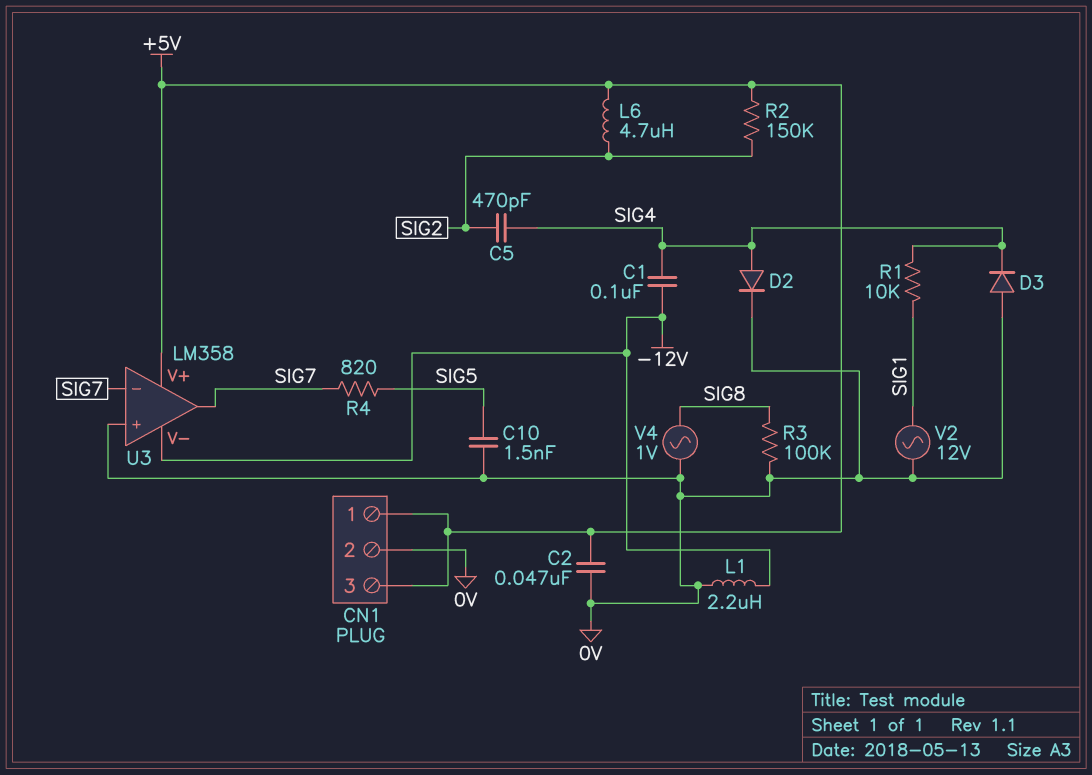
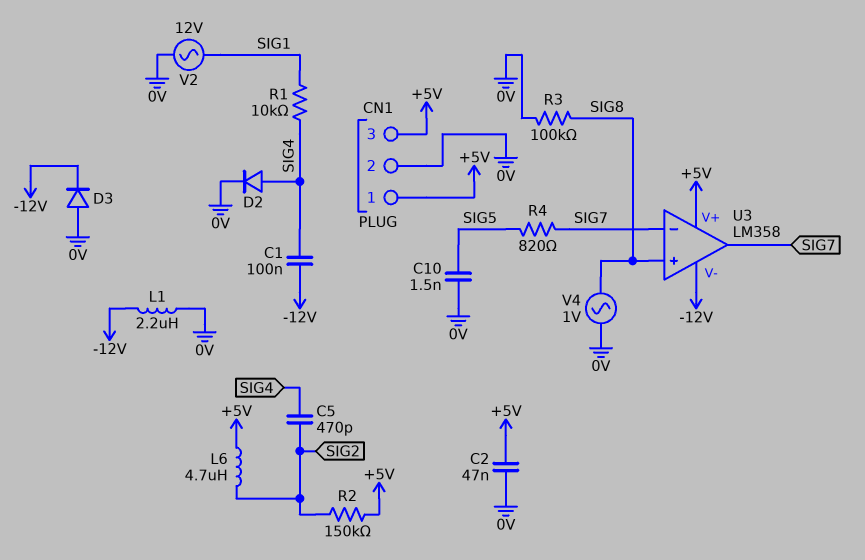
D3: diode (A 0V, K SIG4) -> diode (A 0V, K -12V)
U3 pin in+: 0V -> SIG8

